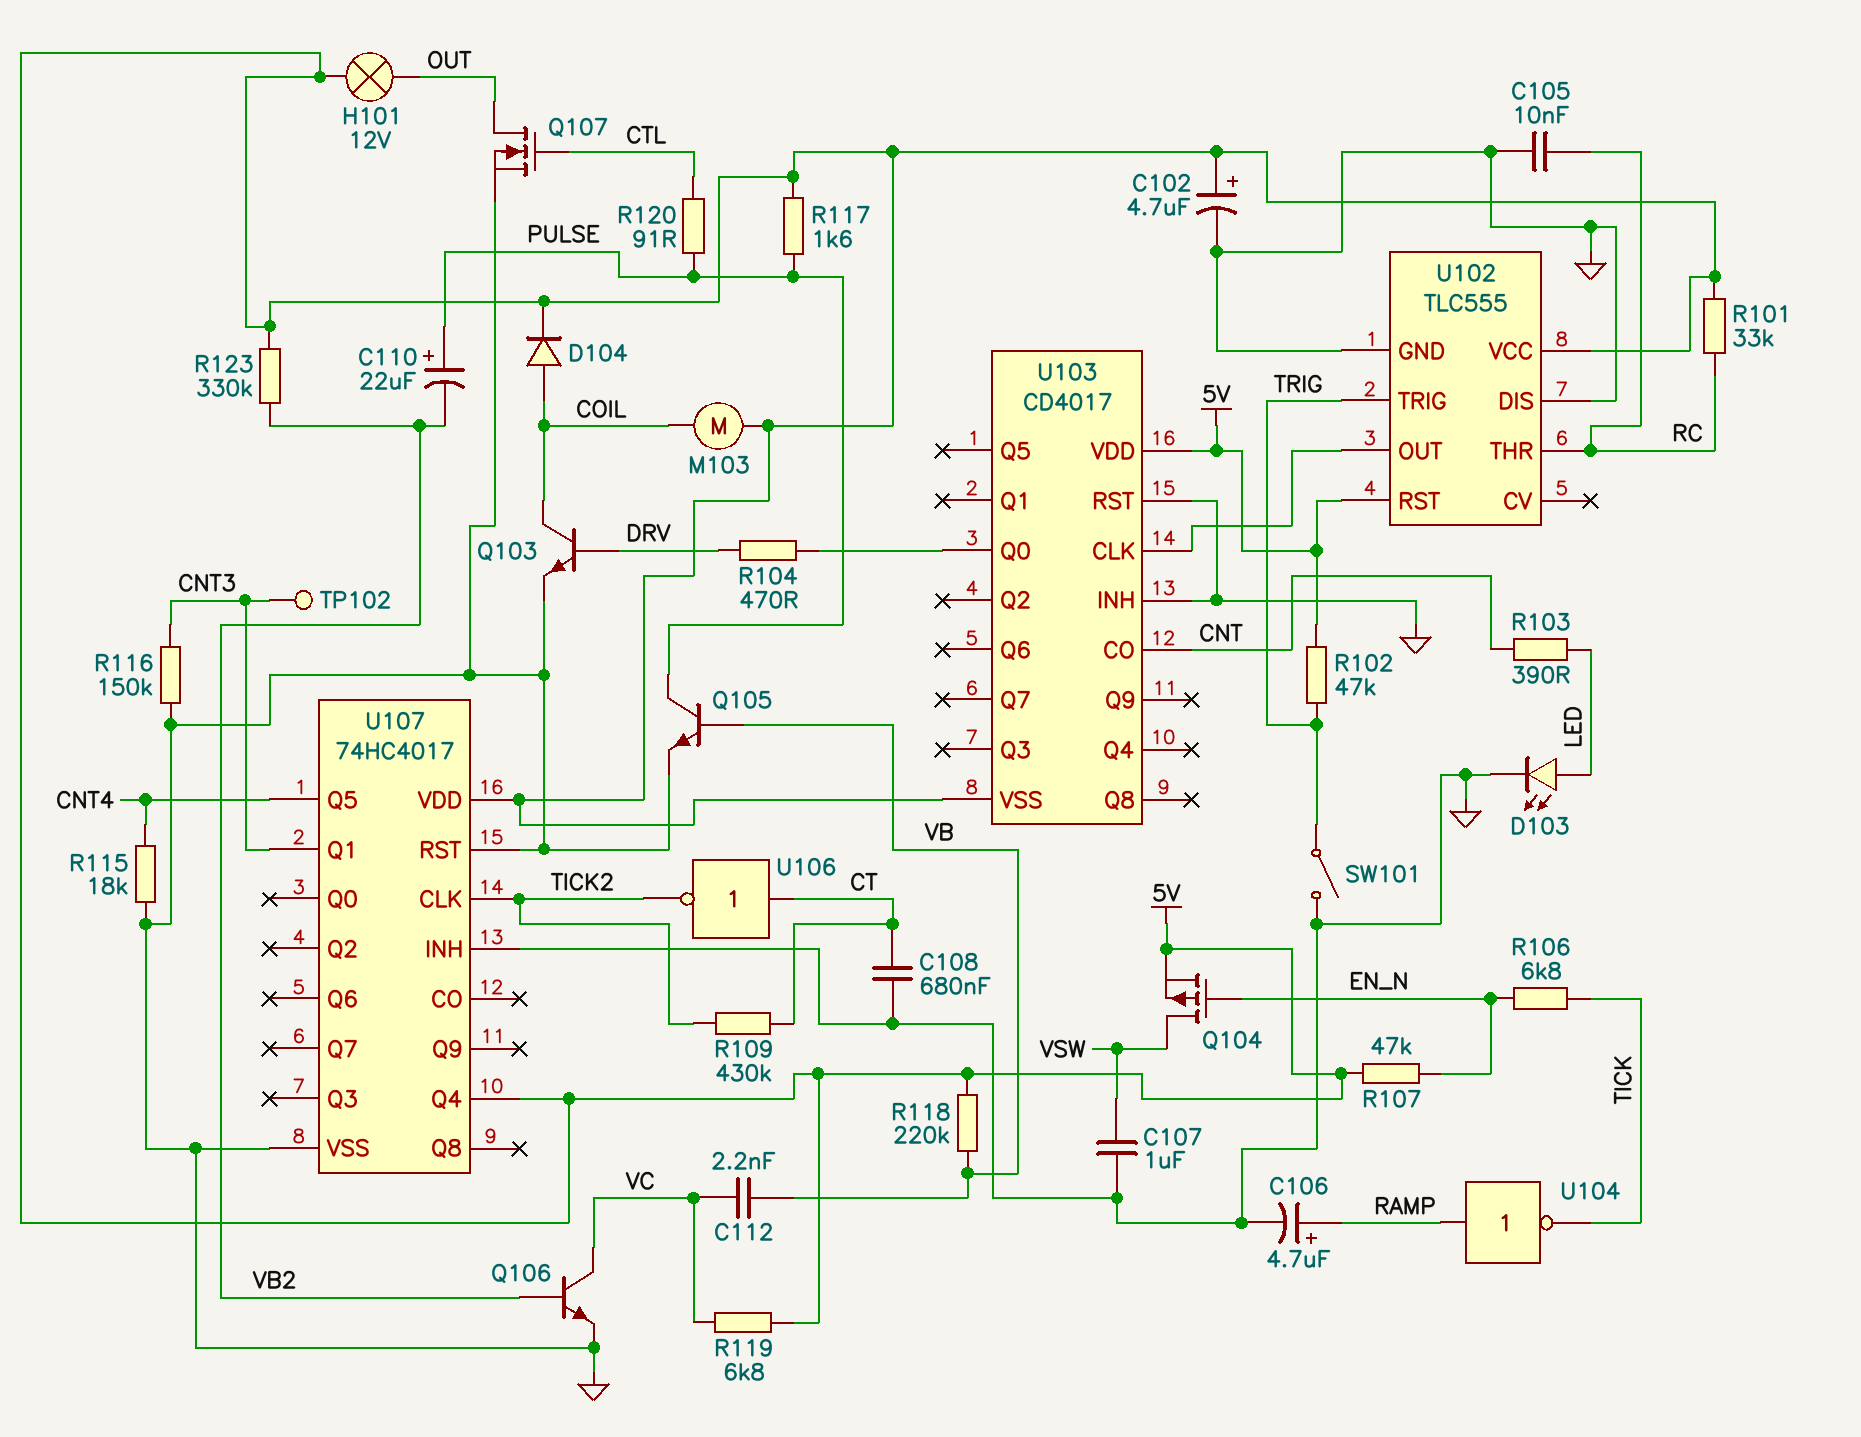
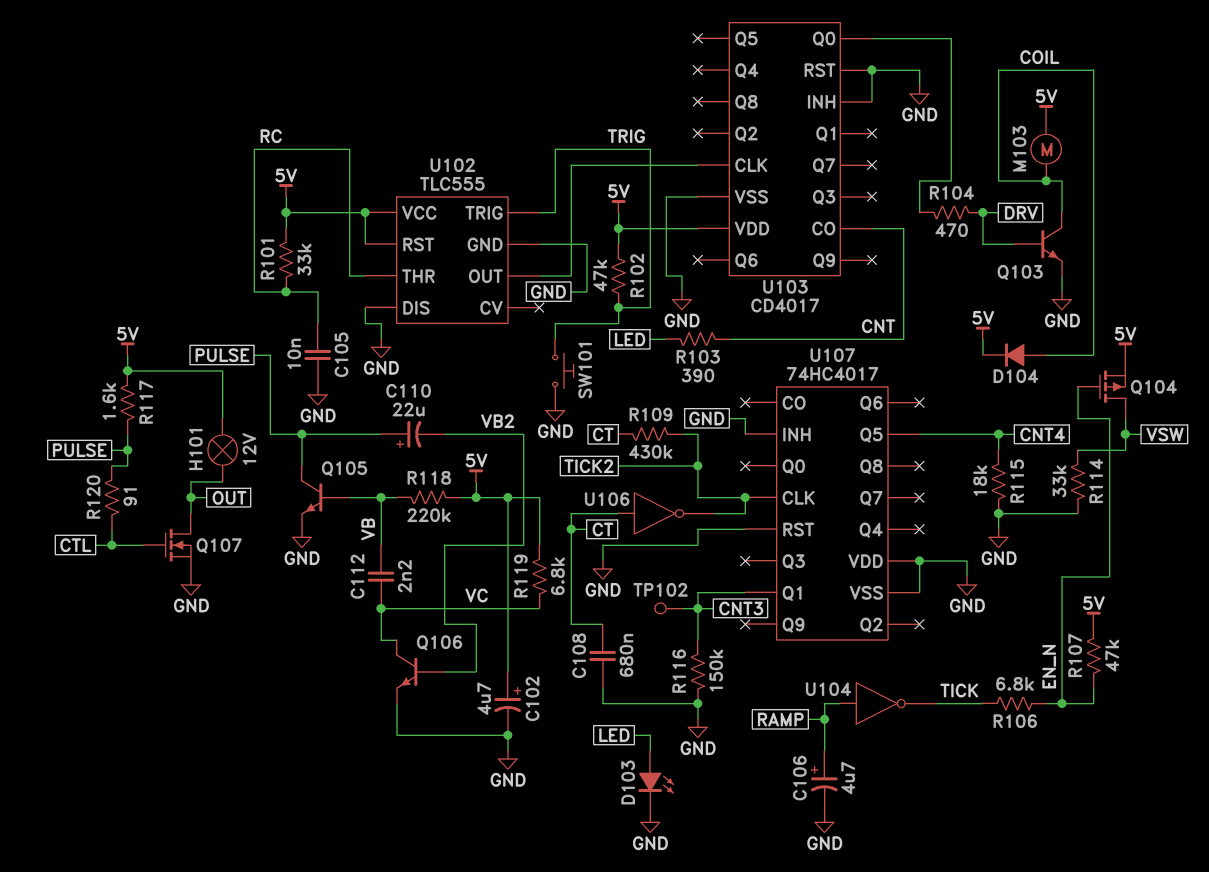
C107: 1uF (GND, VSW) -> none
R114: none -> 33k (GND, VSW)
R123: 330k (5V, VB2) -> none
SW101: switch (GND, TRIG) -> button (GND, TRIG)
U103 pin VSS: 5V -> GND
U107 pin Q4: 5V -> none
U107 pin VDD: 5V -> GND

